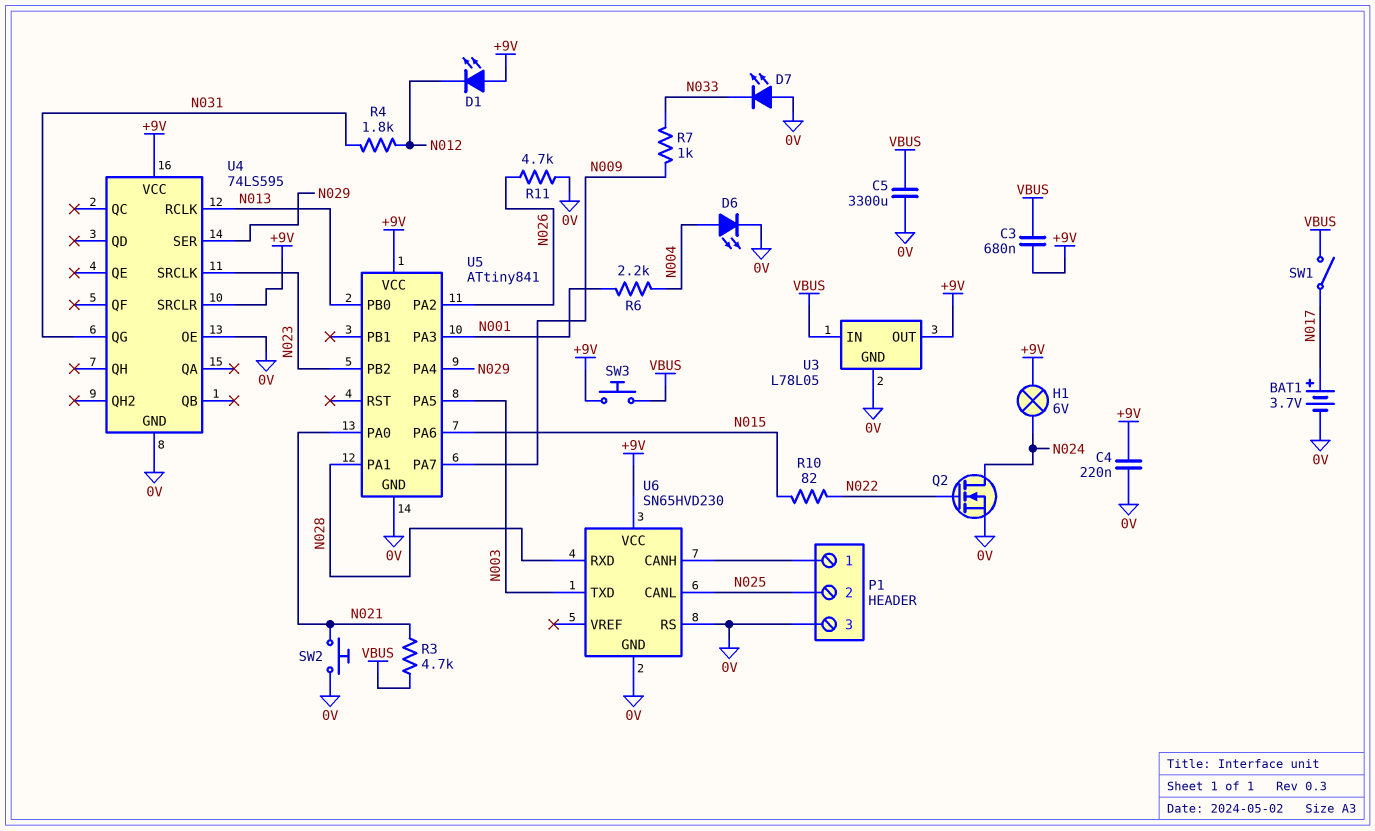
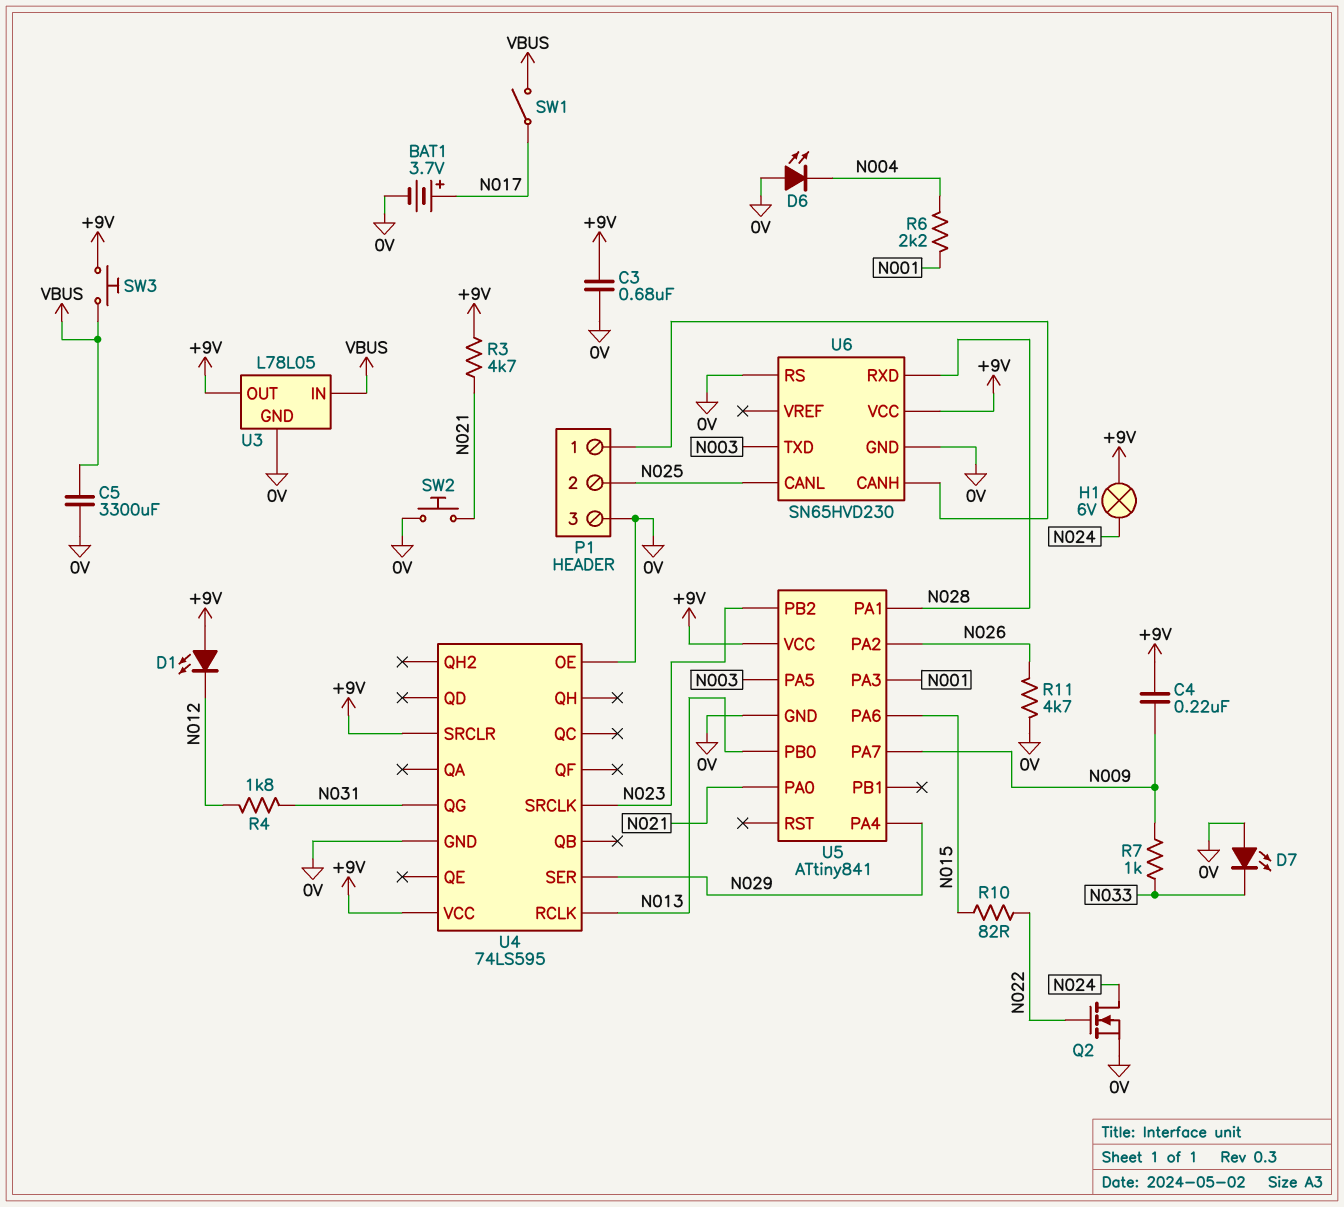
C3: 680nF (+9V, VBUS) -> 680nF (+9V, 0V)
C4: 220nF (+9V, 0V) -> 220nF (+9V, N009)
D6: LED (A N004, K 0V) -> LED (A 0V, K N004)
R3: 4.7k (N021, VBUS) -> 4.7k (+9V, N021)

